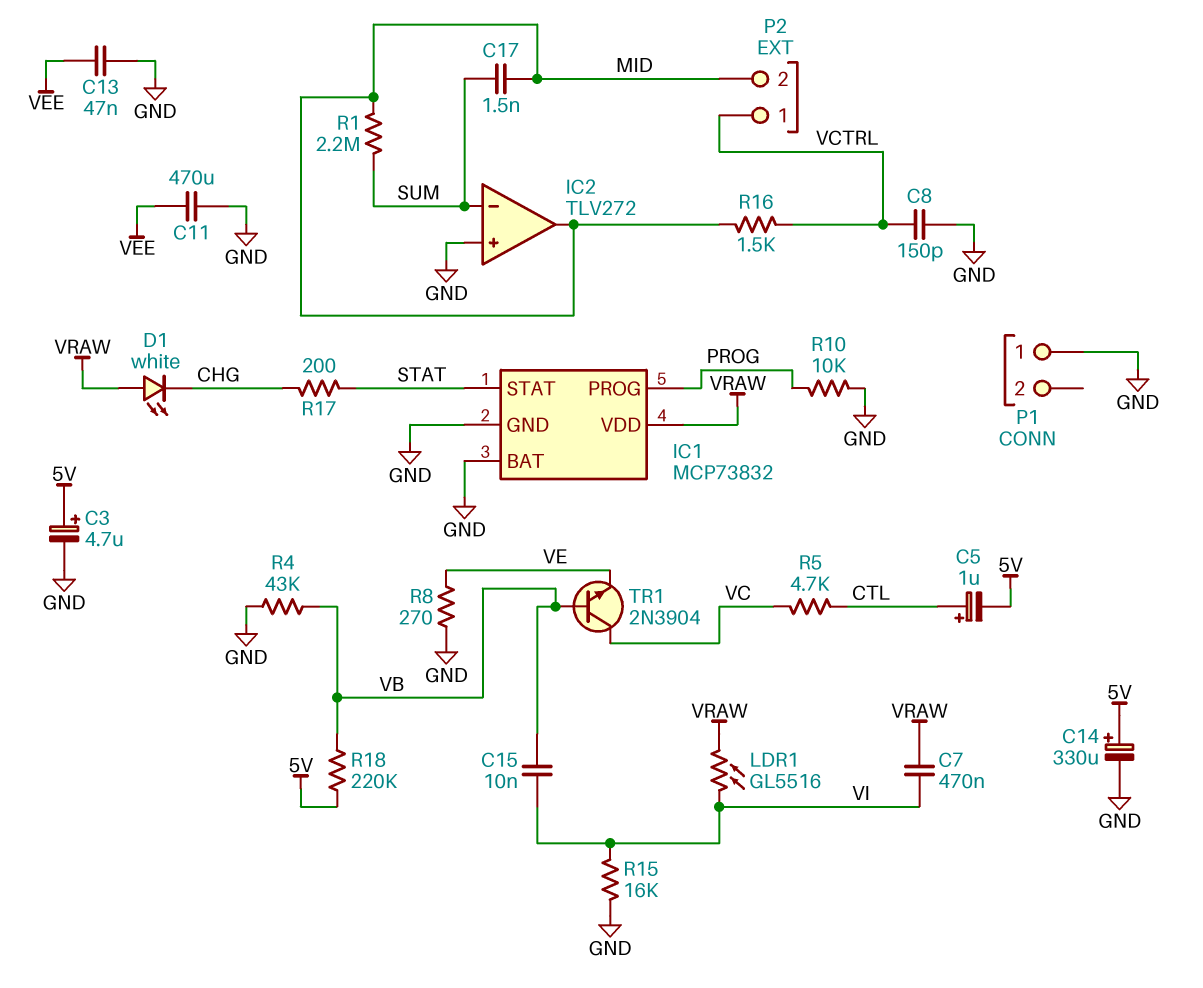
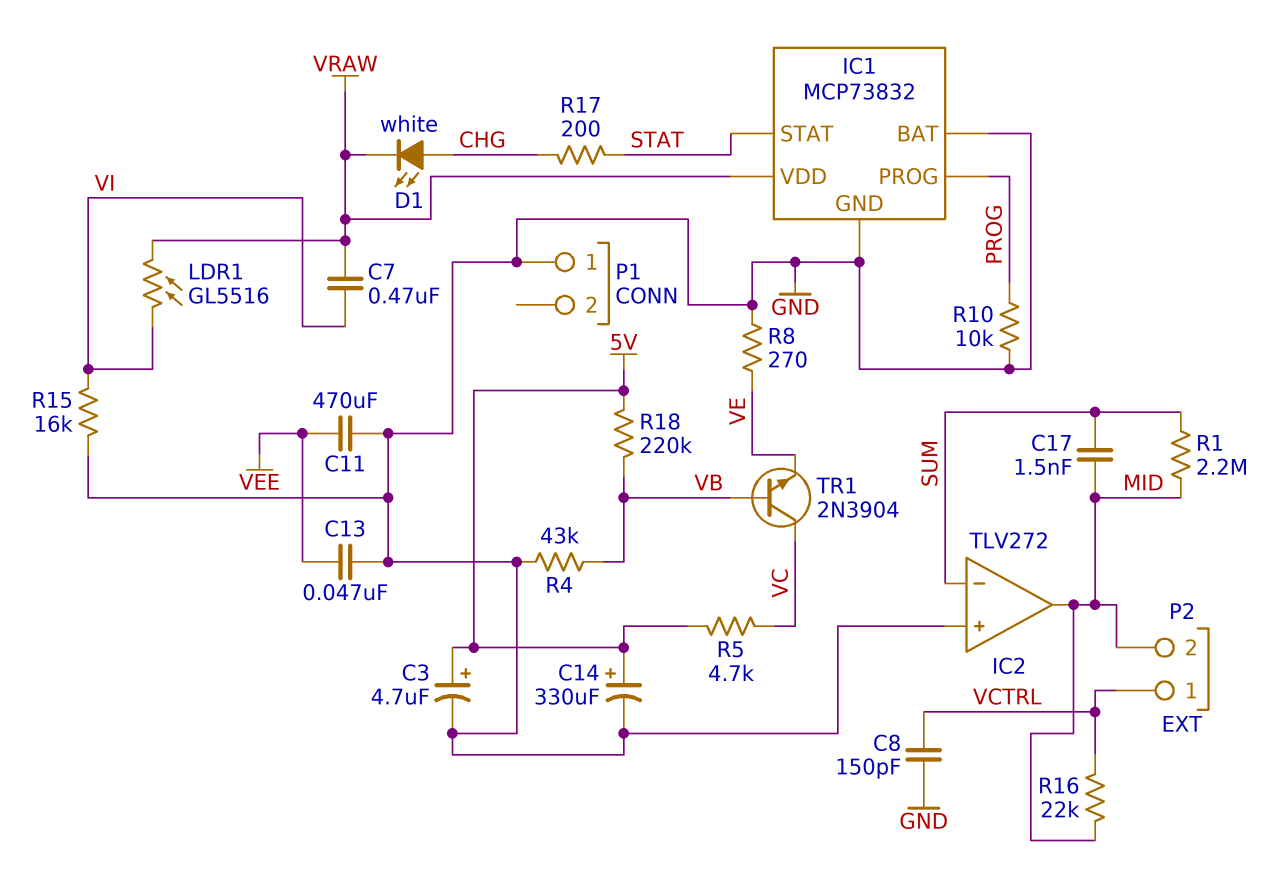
C5: 1uF (plus CTL, minus 5V) -> none
C15: 10nF (VB, VI) -> none
D1: LED white (A VRAW, K CHG) -> LED white (A CHG, K VRAW)
R5: 4.7k (CTL, VC) -> 4.7k (5V, VC)
R16: 1.5k (MID, VCTRL) -> 22k (MID, VCTRL)

